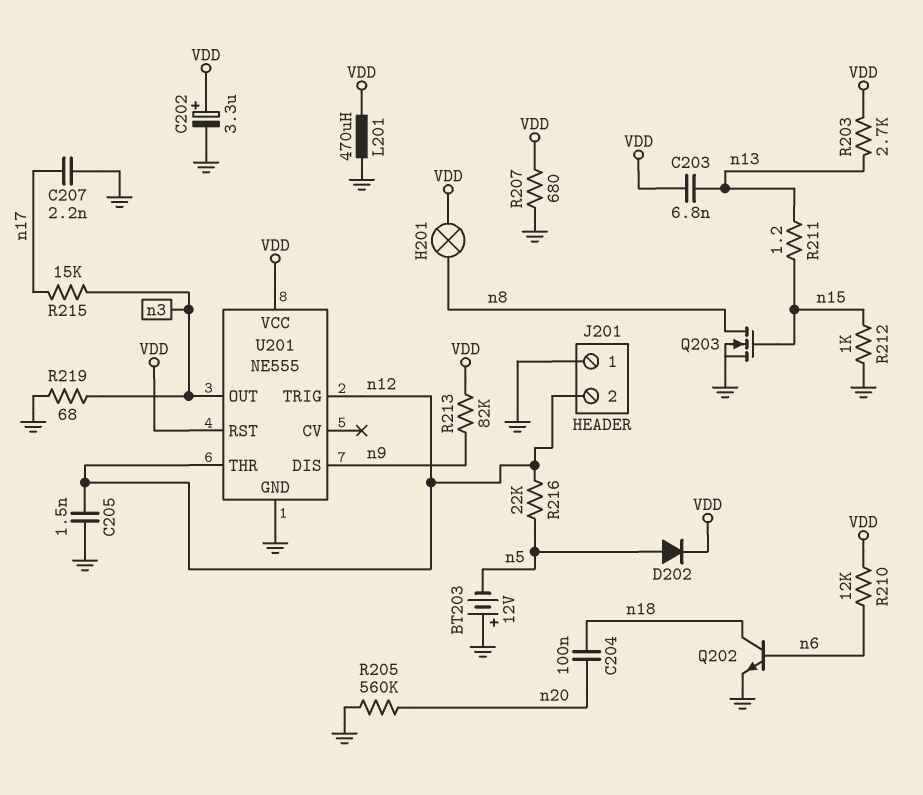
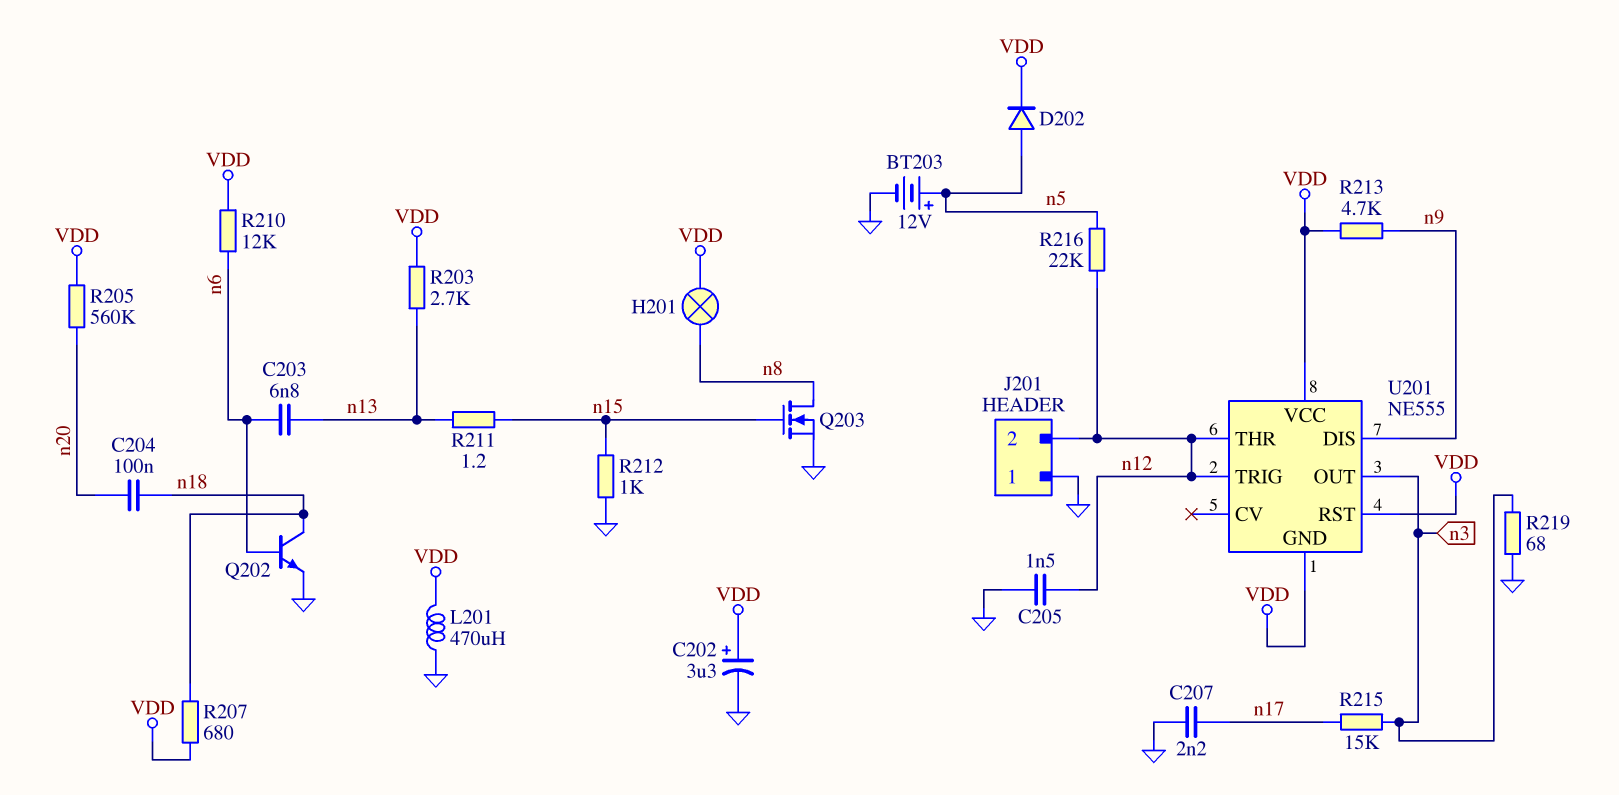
BT203: 12V (plus GND, minus n5) -> 12V (plus n5, minus GND)
C203: 6.8nF (VDD, n13) -> 6.8nF (n6, n13)
R205: 560k (GND, n20) -> 560k (VDD, n20)
R207: 680 (GND, VDD) -> 680 (VDD, n18)
R213: 82k (VDD, n9) -> 4.7k (VDD, n9)
U201 pin GND: GND -> VDD

